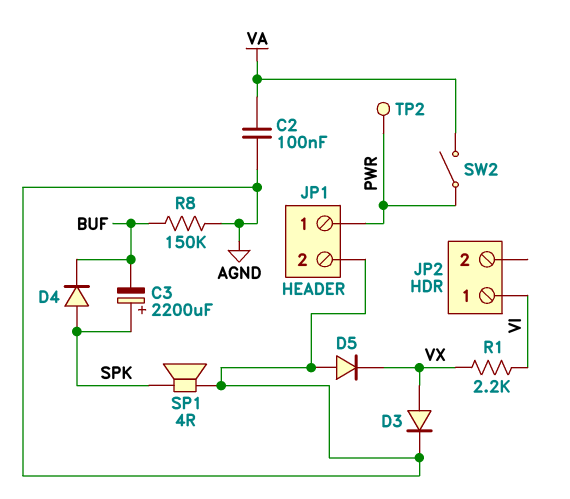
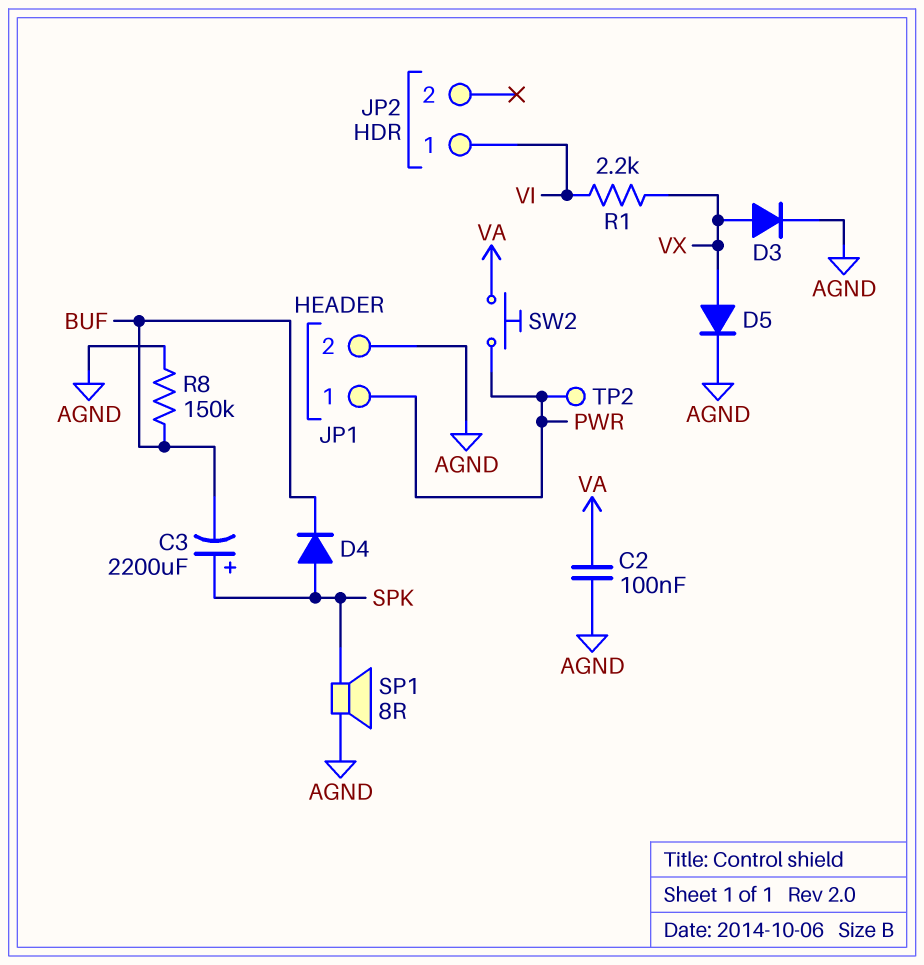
D5: diode (A AGND, K VX) -> diode (A VX, K AGND)
SP1: speaker 4R (AGND, SPK) -> speaker 8R (AGND, SPK)
SW2: switch (PWR, VA) -> button (PWR, VA)

